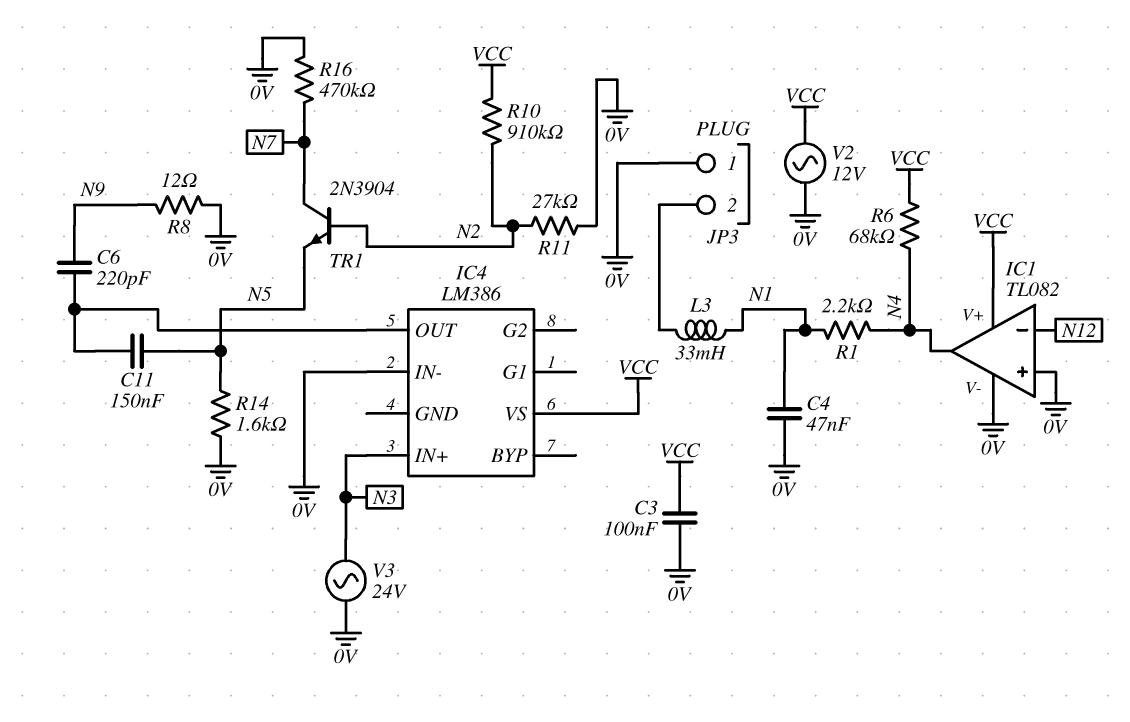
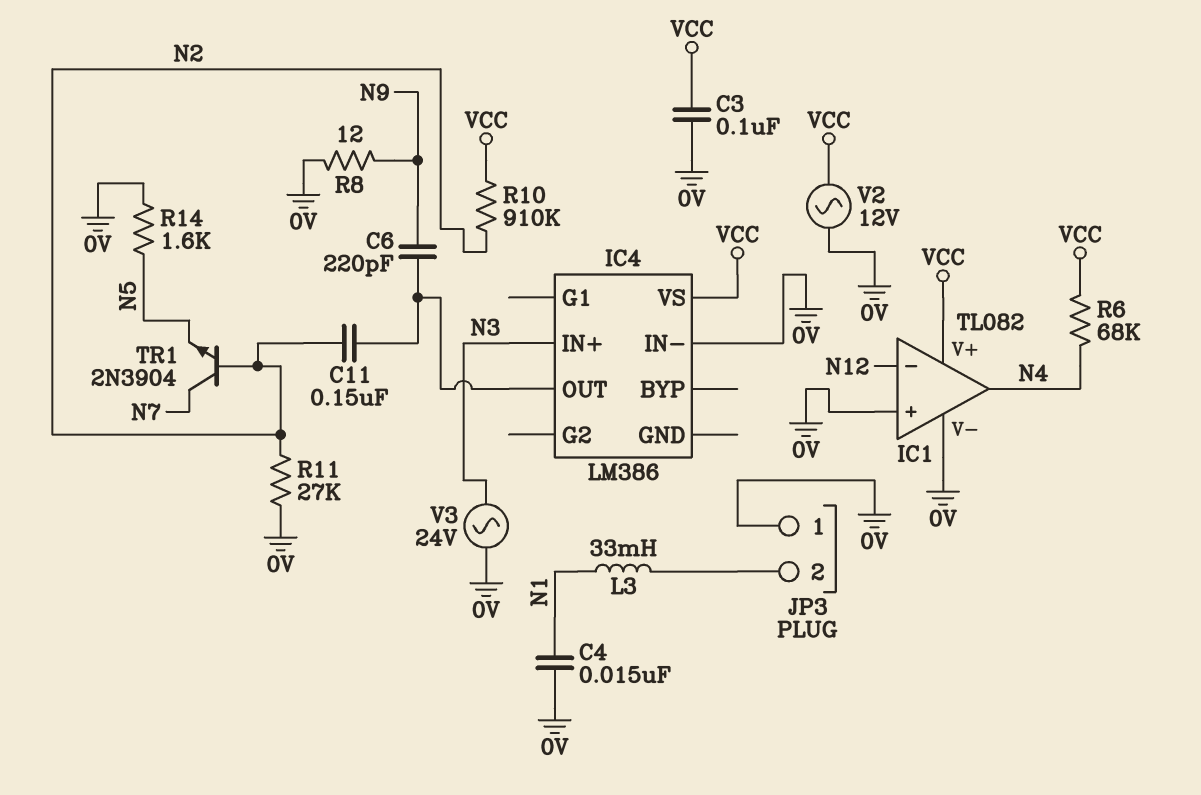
C4: 47nF (0V, N1) -> 15nF (0V, N1)
C11: 150nF (IC4/OUT, N5) -> 150nF (IC4/OUT, N2)
R1: 2.2k (N1, N4) -> none
R16: 470k (0V, N7) -> none

